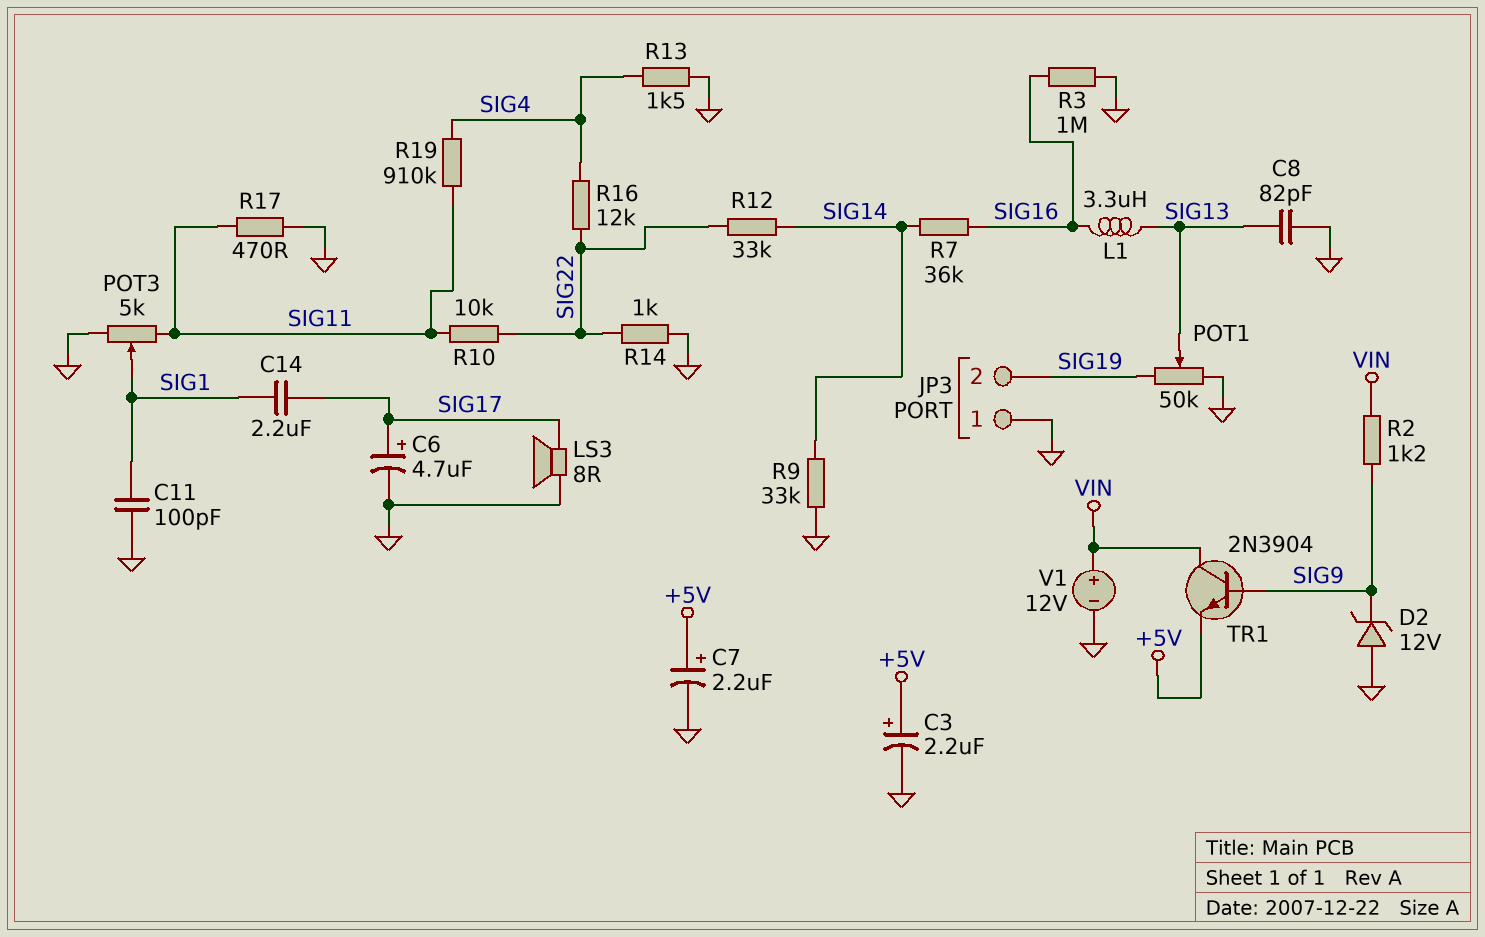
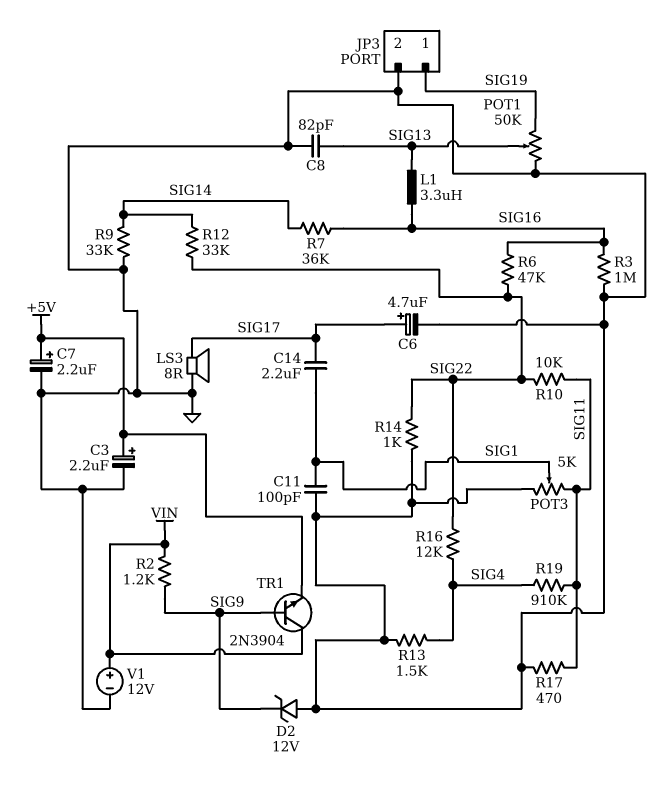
JP3 pin 1: GND -> SIG19
JP3 pin 2: SIG19 -> GND
R6: none -> 47k (SIG16, SIG22)

